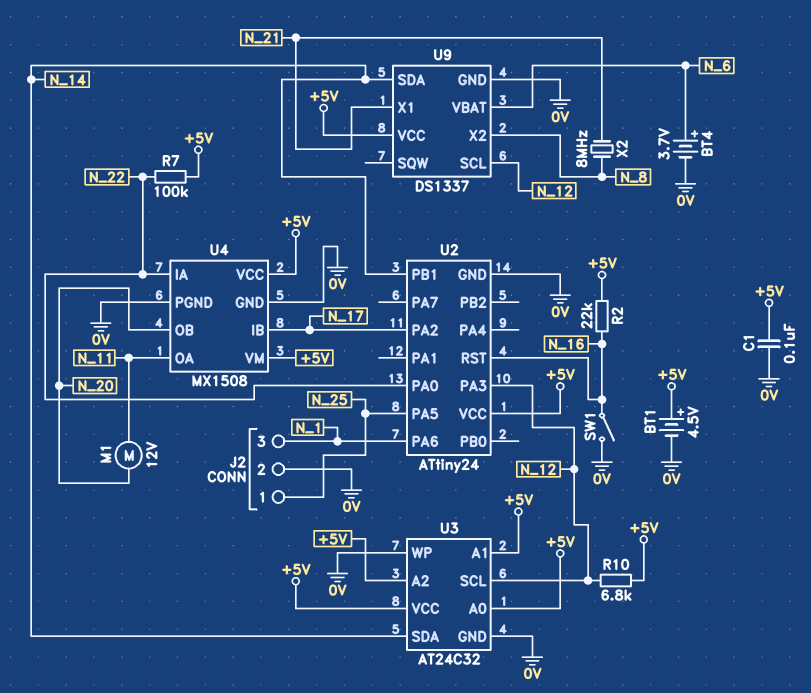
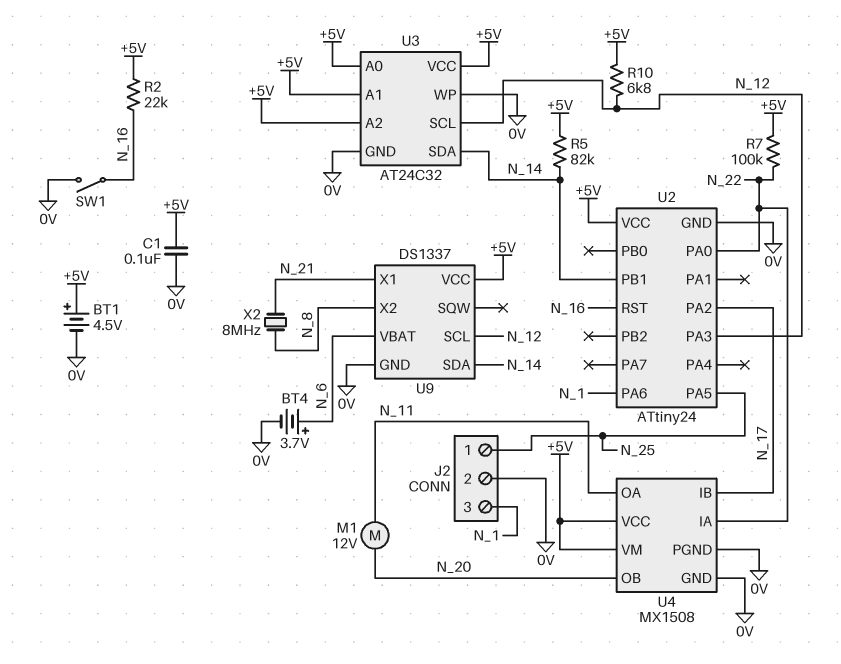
R5: none -> 82k (+5V, N_14)

